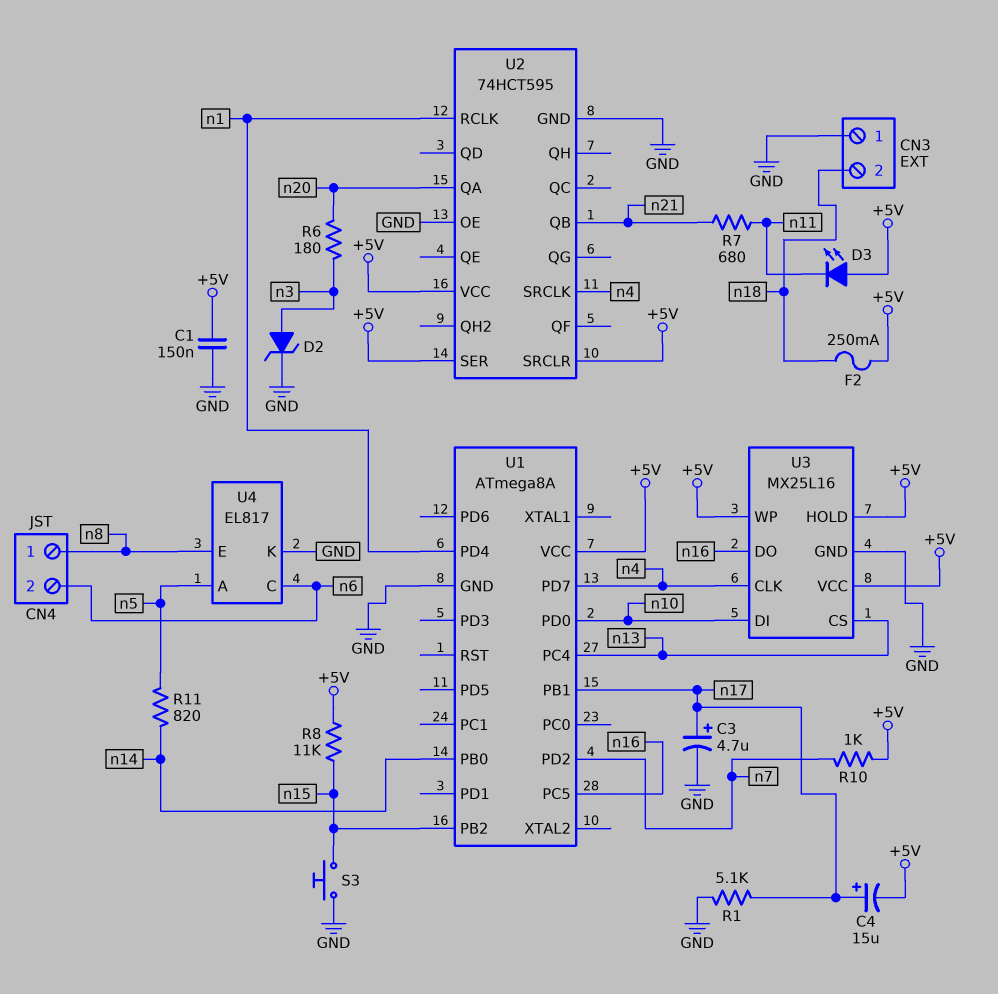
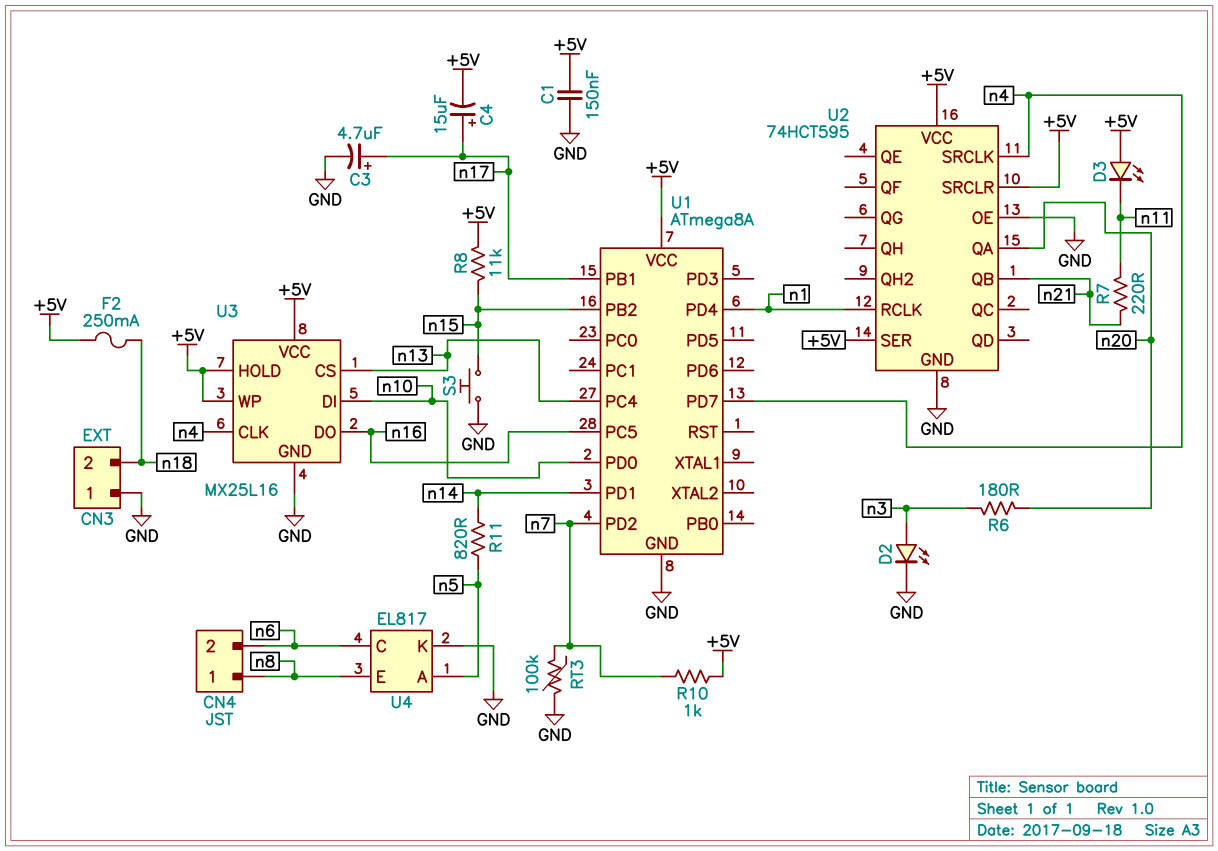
D2: zener (A n3, K GND) -> LED (A n3, K GND)
R1: 5.1k (GND, n17) -> none
R7: 680 (n11, n21) -> 220 (n11, n21)
RT3: none -> 100k (GND, n7)
U1 pin PB0: n14 -> none
U1 pin PD1: none -> n14

